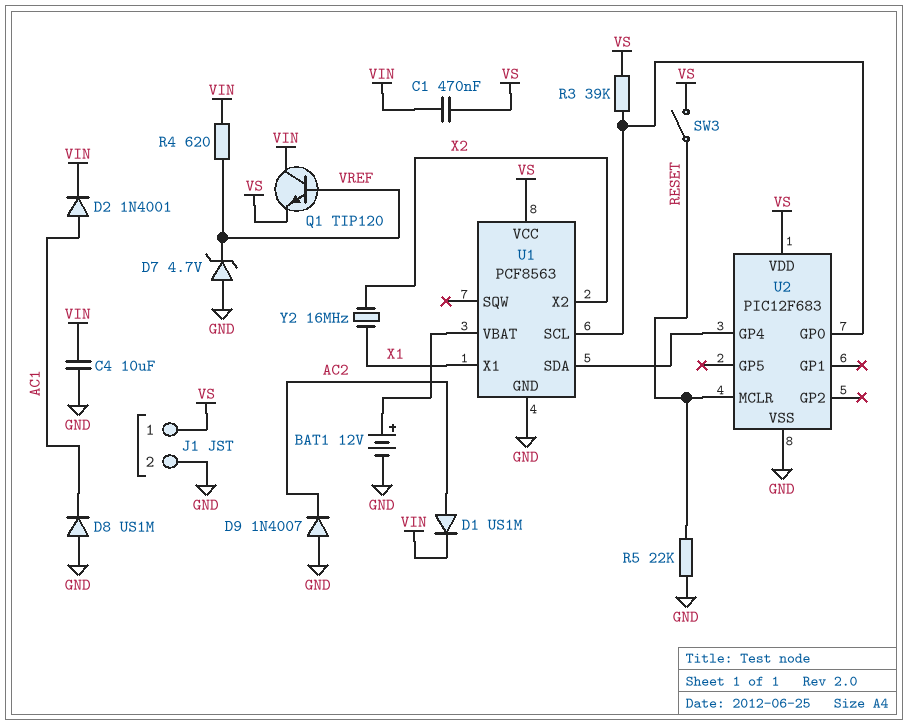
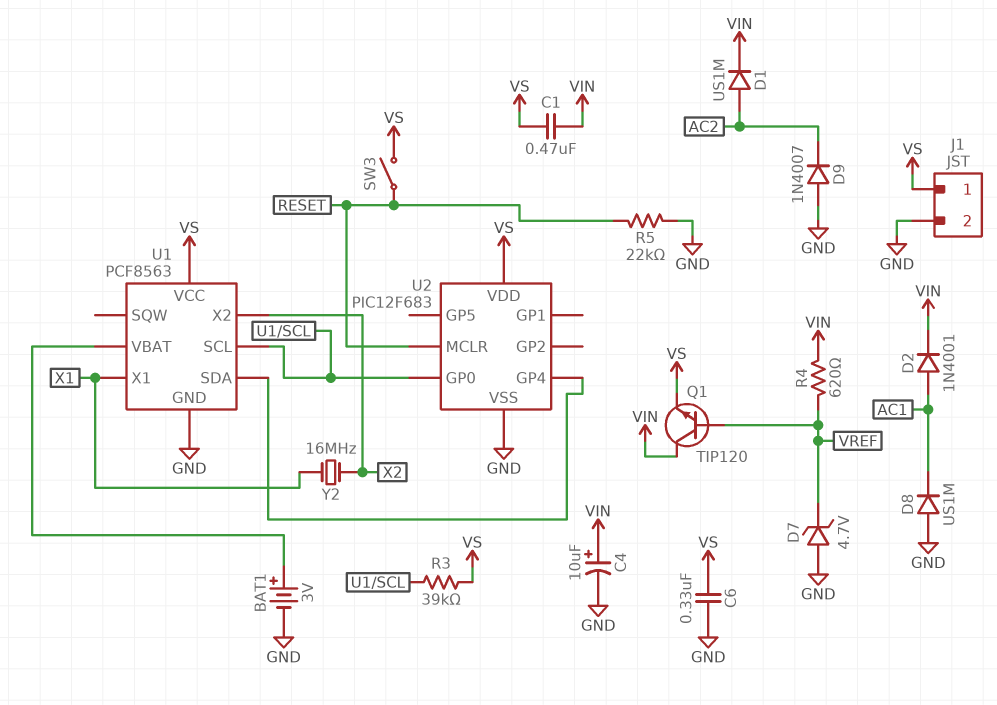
BAT1: 12V (plus U1/VBAT, minus GND) -> 3V (plus U1/VBAT, minus GND)
C4: 10uF (GND, VIN) -> 10uF (plus VIN, minus GND)
C6: none -> 330nF (GND, VS)

